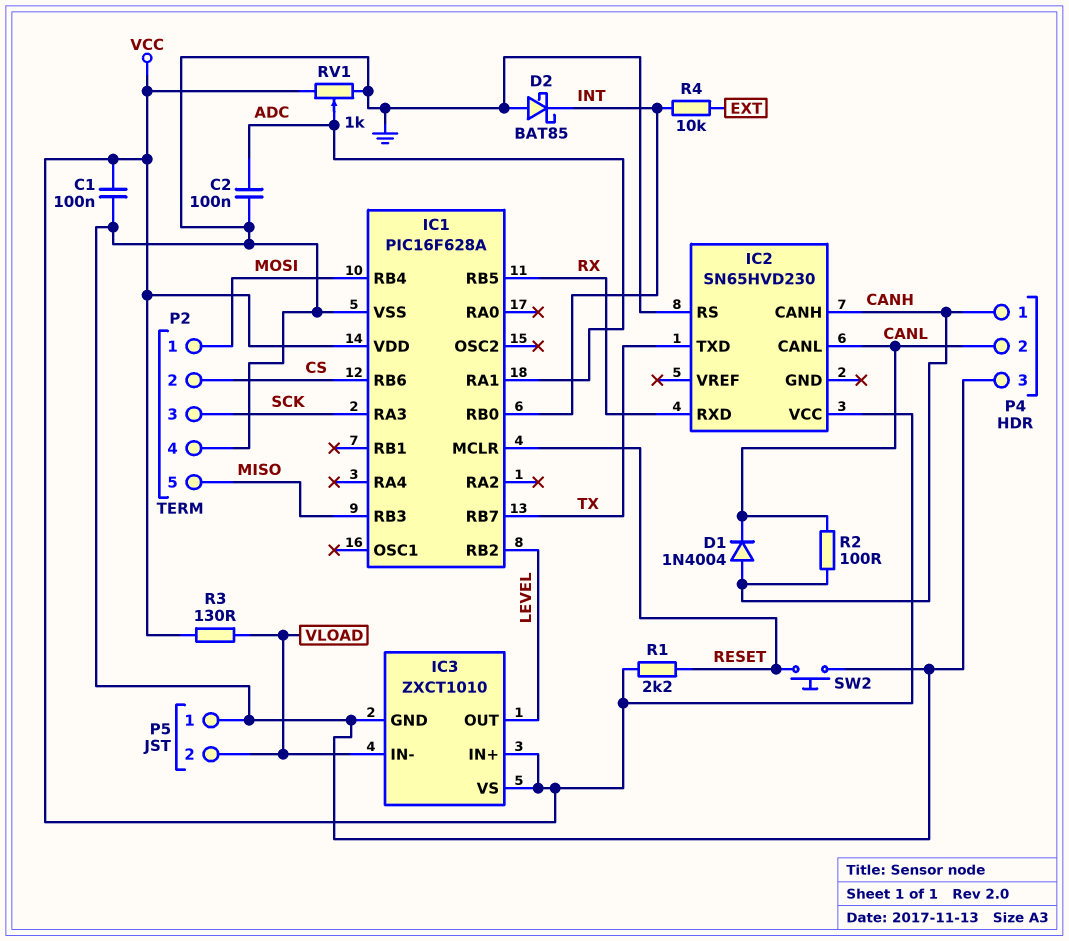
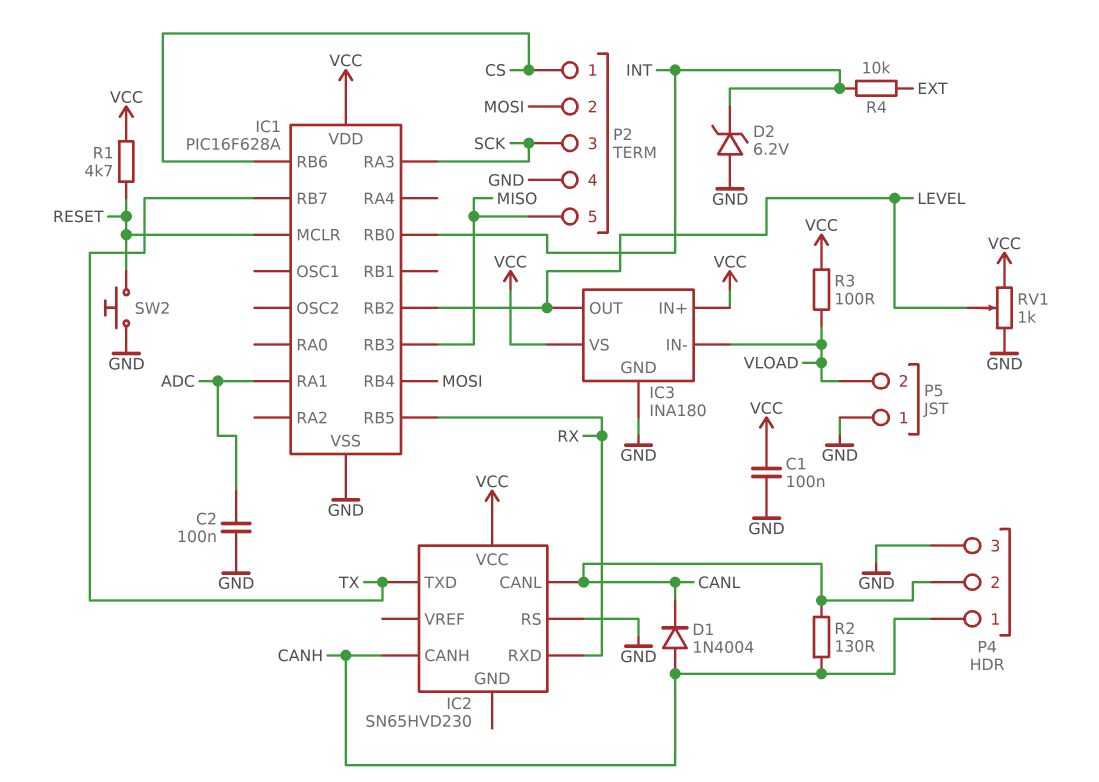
D2: schottky BAT85 (A GND, K INT) -> zener 6.2V (A GND, K INT)
IC3: ZXCT1010 -> INA180
P2 pin 1: MOSI -> CS
P2 pin 2: CS -> MOSI
R1: 2.2k (RESET, VCC) -> 4.7k (RESET, VCC)
R2: 100 (CANH, CANL) -> 130 (CANH, CANL)
R3: 130 (VCC, VLOAD) -> 100 (VCC, VLOAD)
RV1: 1k (GND, VCC, wiper ADC) -> 1k (GND, VCC, wiper LEVEL)

